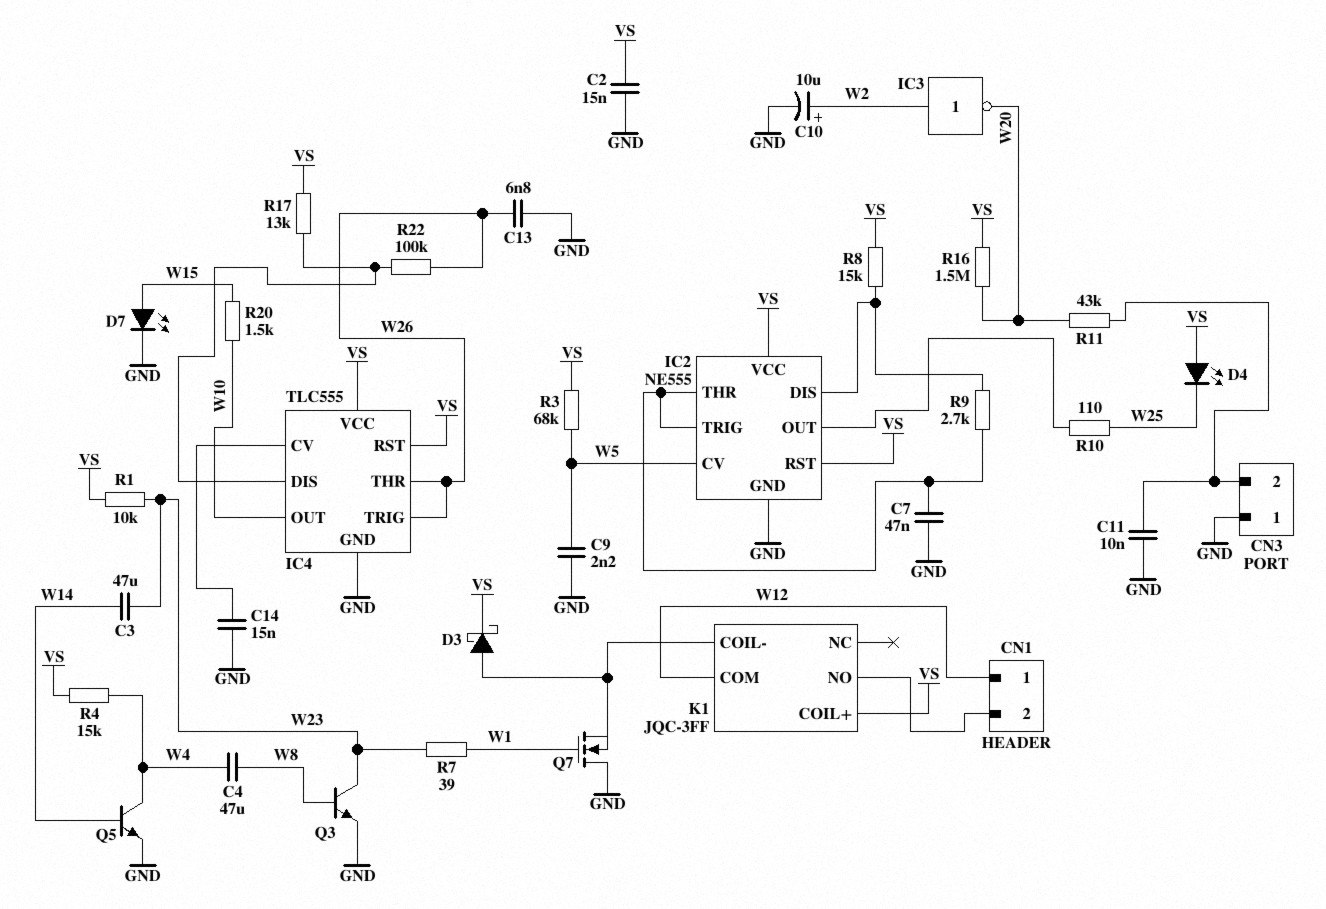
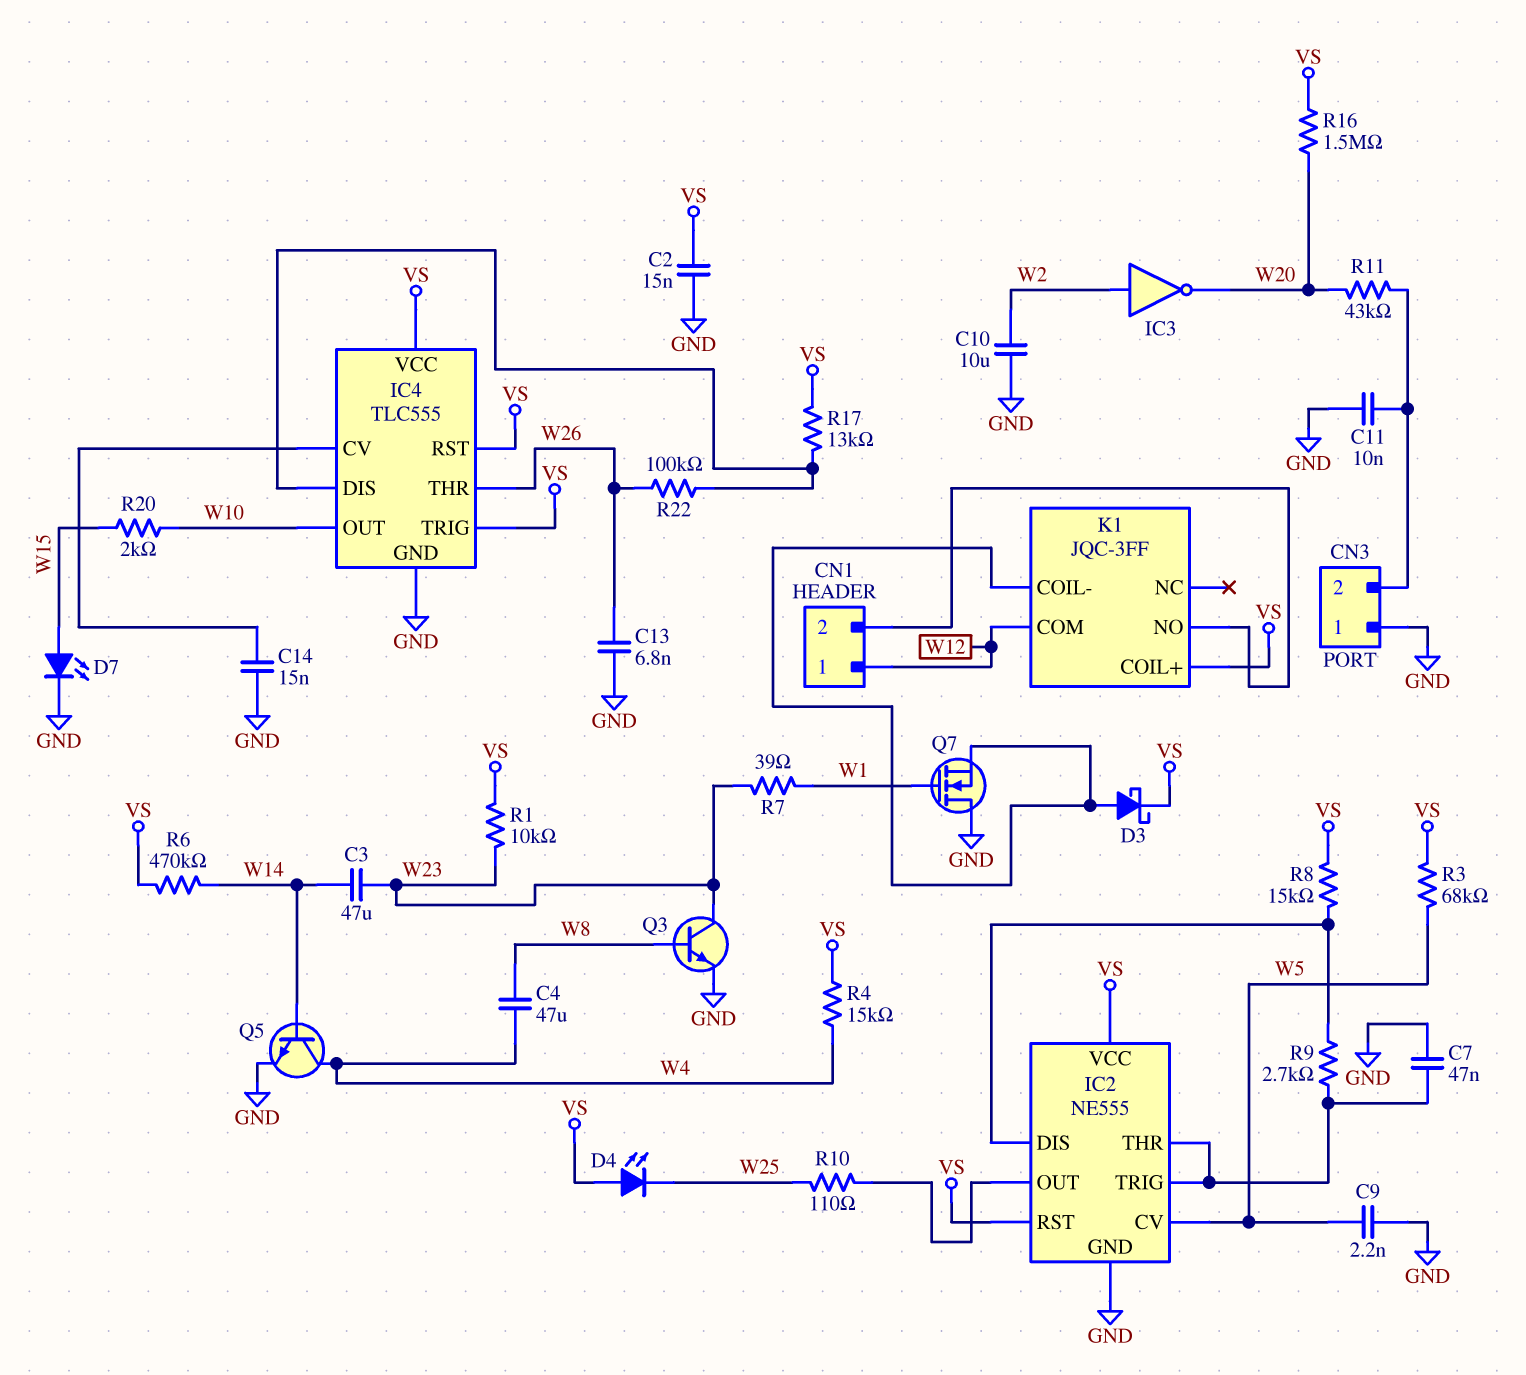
C10: 10uF (plus W2, minus GND) -> 10uF (GND, W2)
IC4 pin TRIG: W26 -> VS
R6: none -> 470k (VS, W14)
R20: 1.5k (W10, W15) -> 2k (W10, W15)

